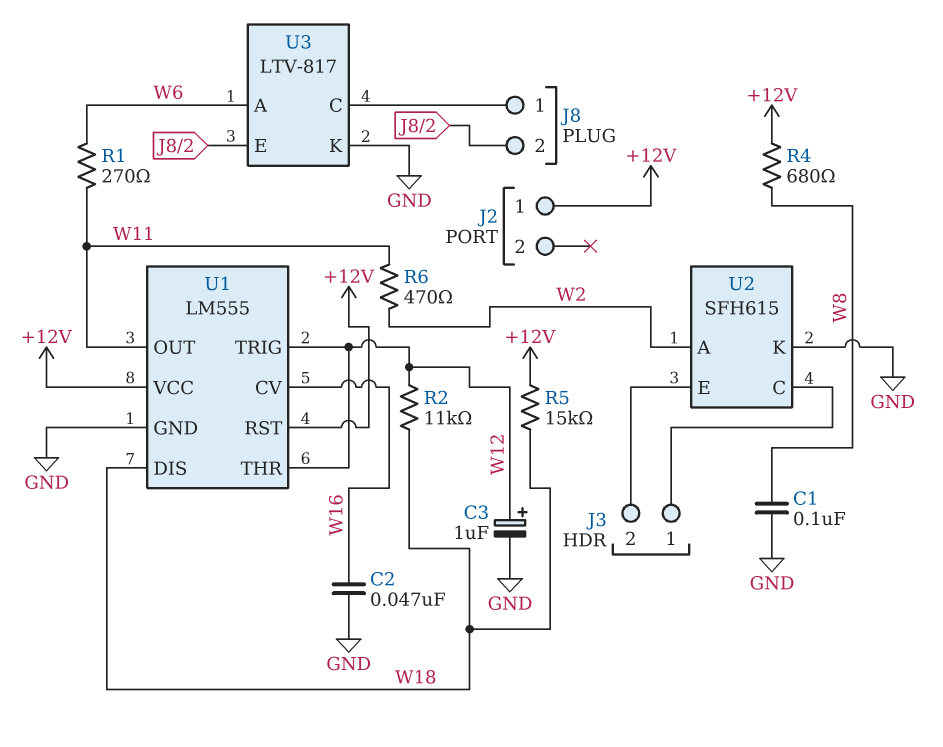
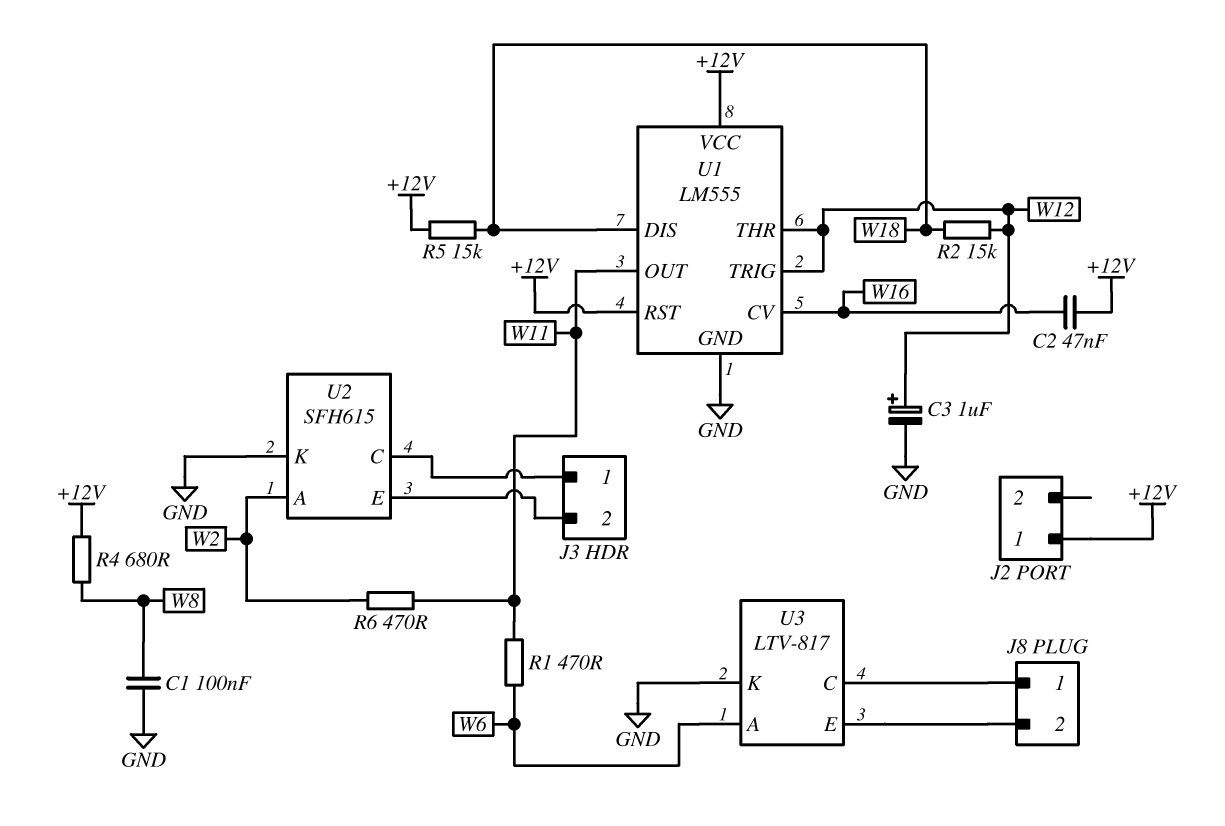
C2: 47nF (GND, W16) -> 47nF (+12V, W16)
R1: 270 (W6, W11) -> 470 (W6, W11)
R2: 11k (W12, W18) -> 15k (W12, W18)

